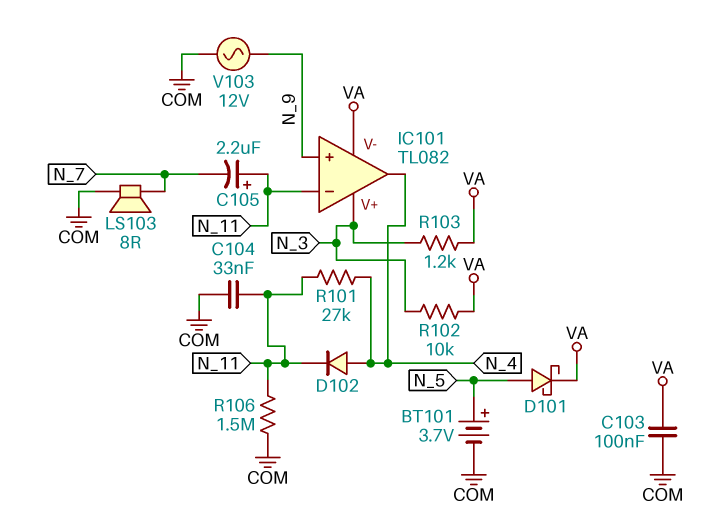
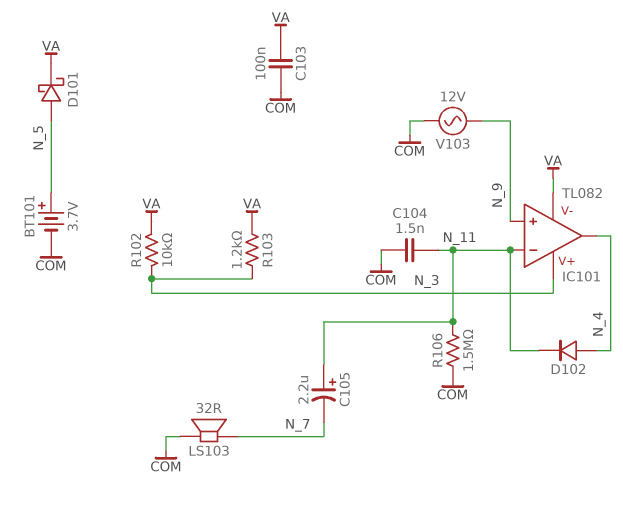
C104: 33nF (COM, N_11) -> 1.5nF (COM, N_11)
LS103: speaker 8R (COM, N_7) -> speaker 32R (COM, N_7)
R101: 27k (N_4, N_11) -> none

